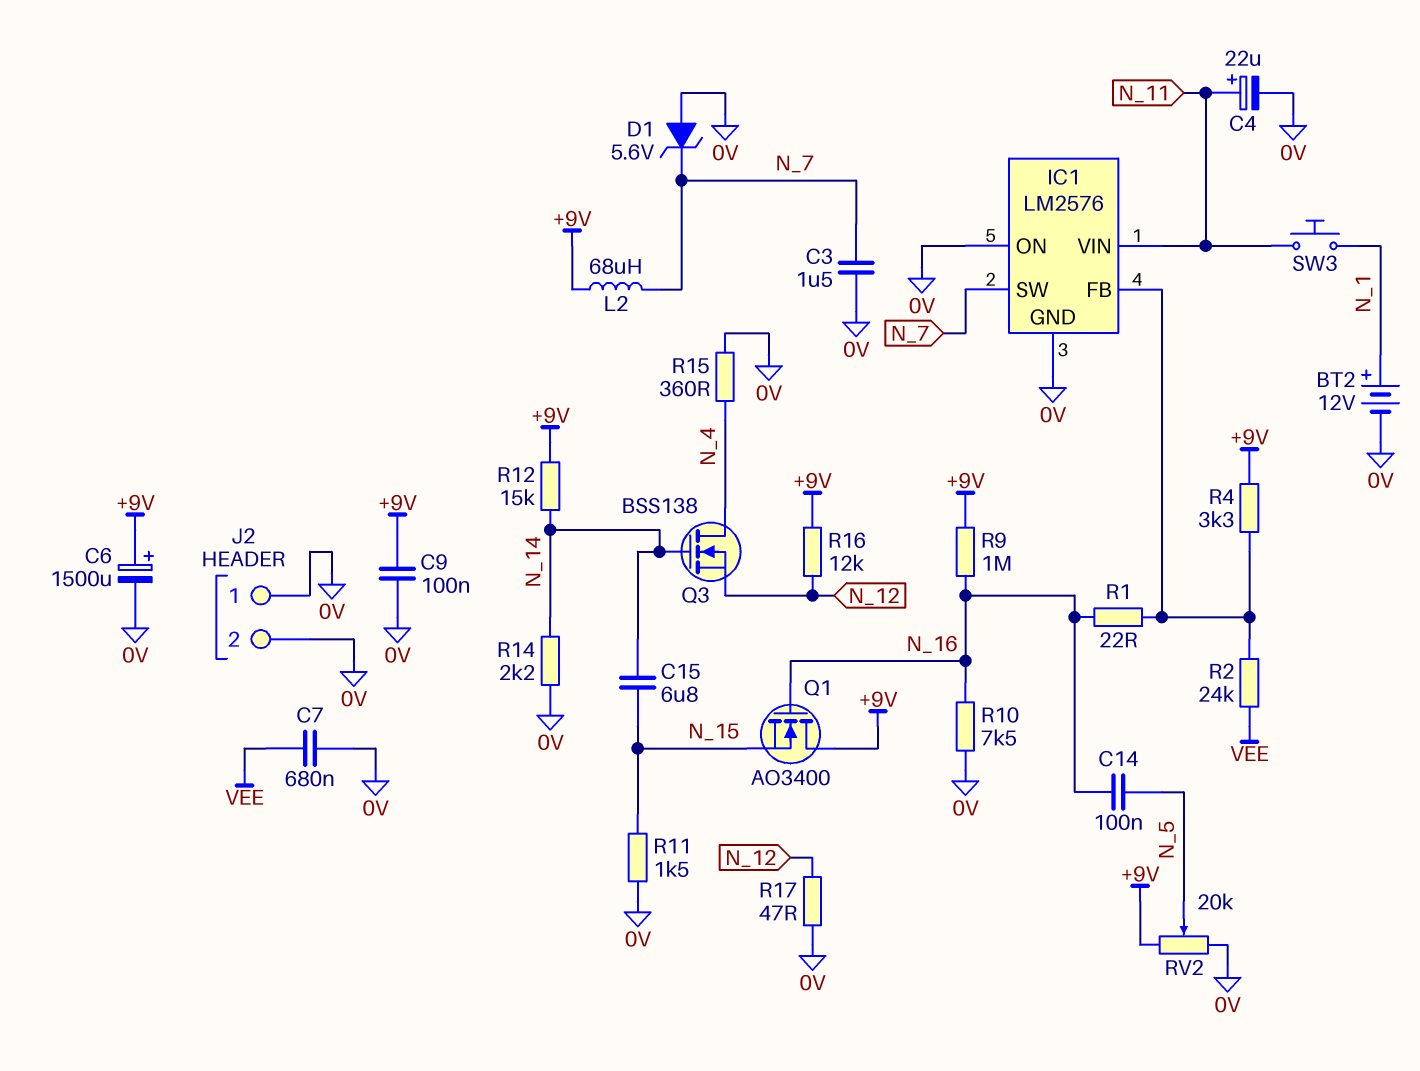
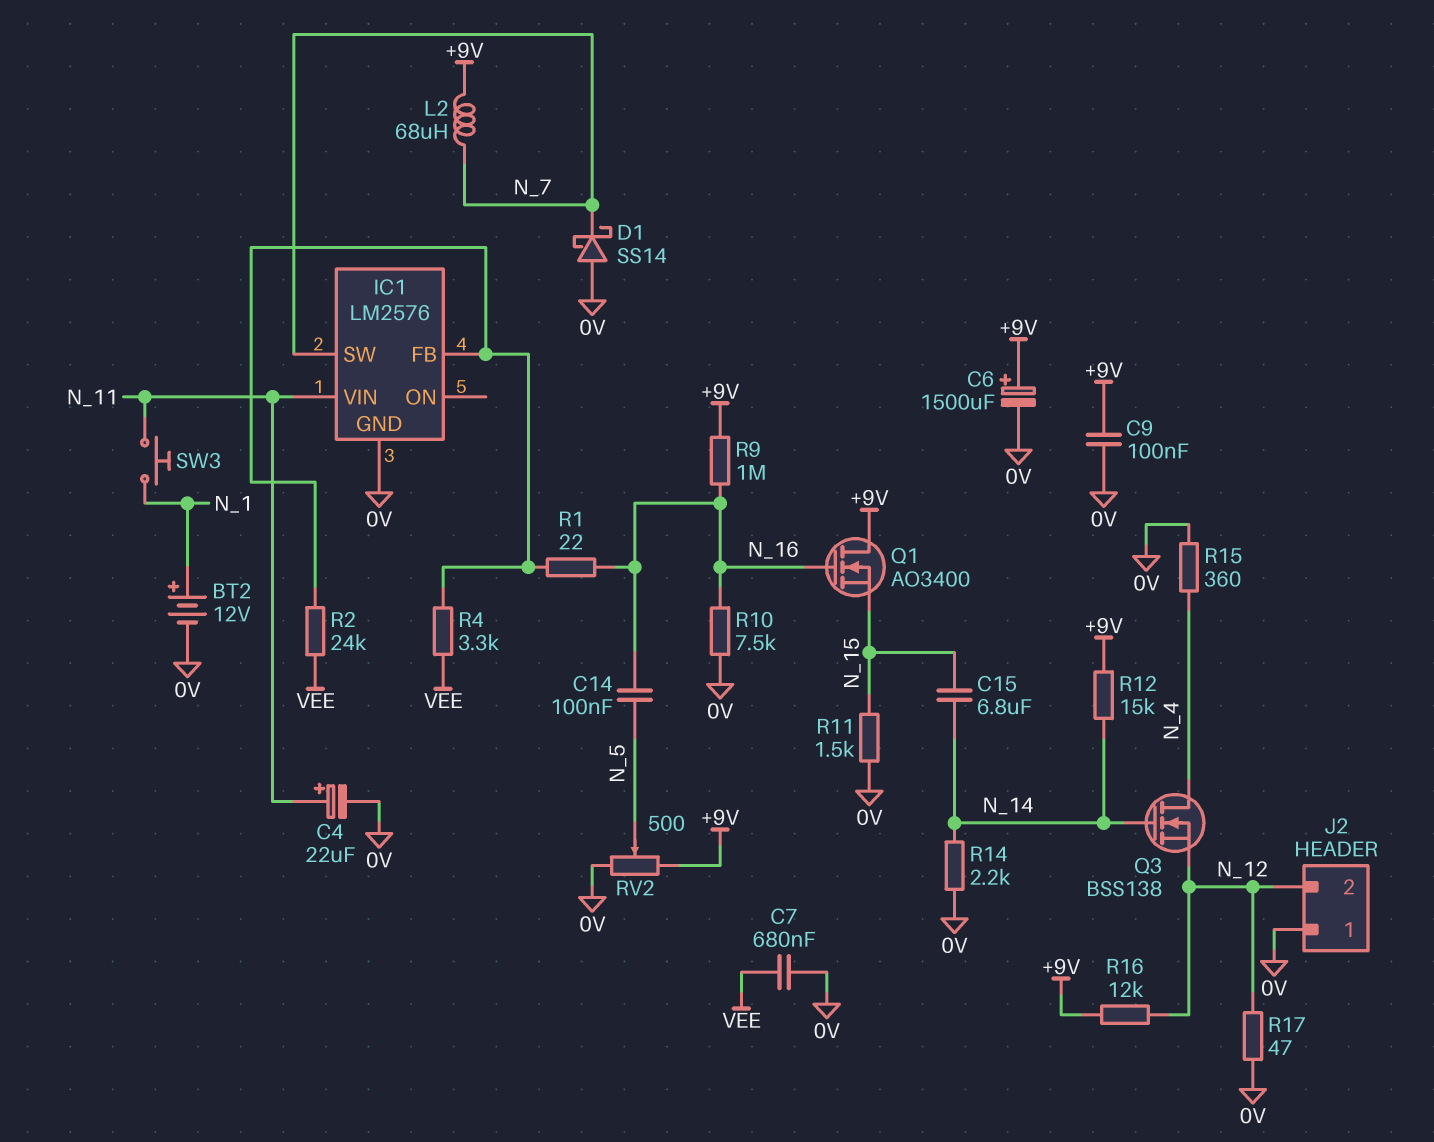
C3: 1.5uF (0V, N_7) -> none
D1: zener 5.6V (A 0V, K N_7) -> schottky SS14 (A 0V, K N_7)
IC1 pin ON: 0V -> none
J2 pin 2: 0V -> N_12
R4: 3.3k (+9V, IC1/FB) -> 3.3k (IC1/FB, VEE)
RV2: 20k (+9V, 0V, wiper N_5) -> 500 (+9V, 0V, wiper N_5)

